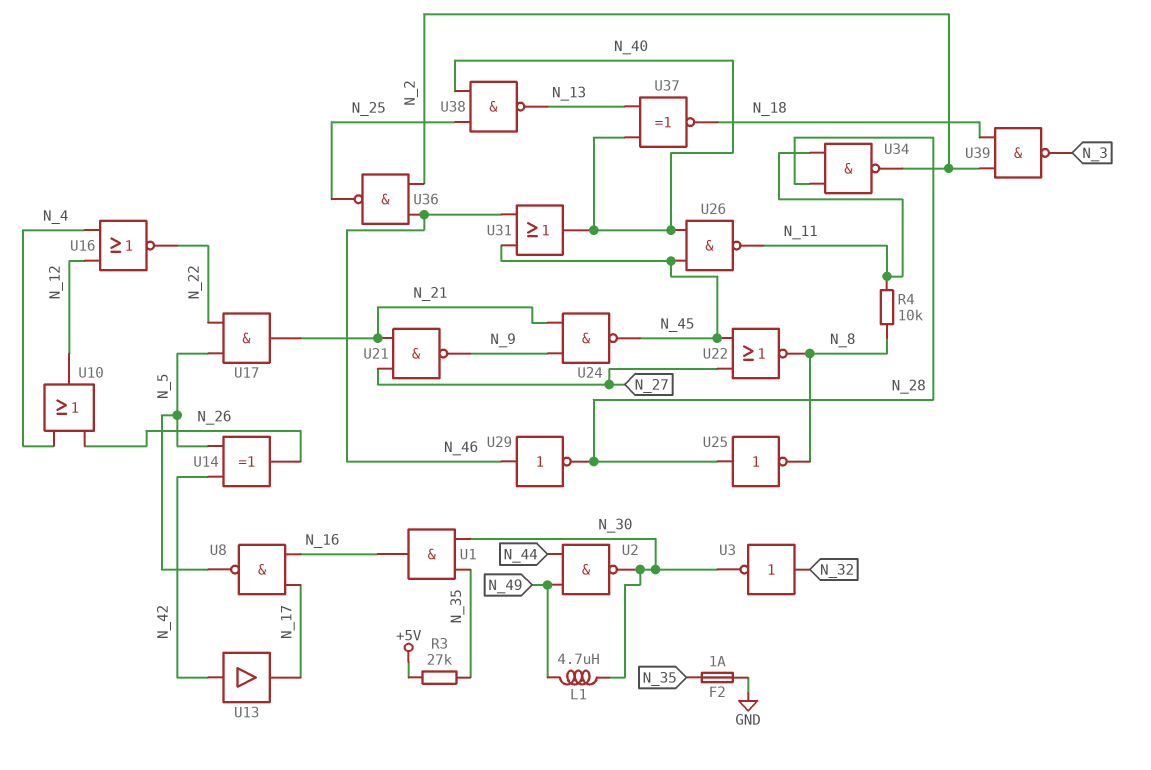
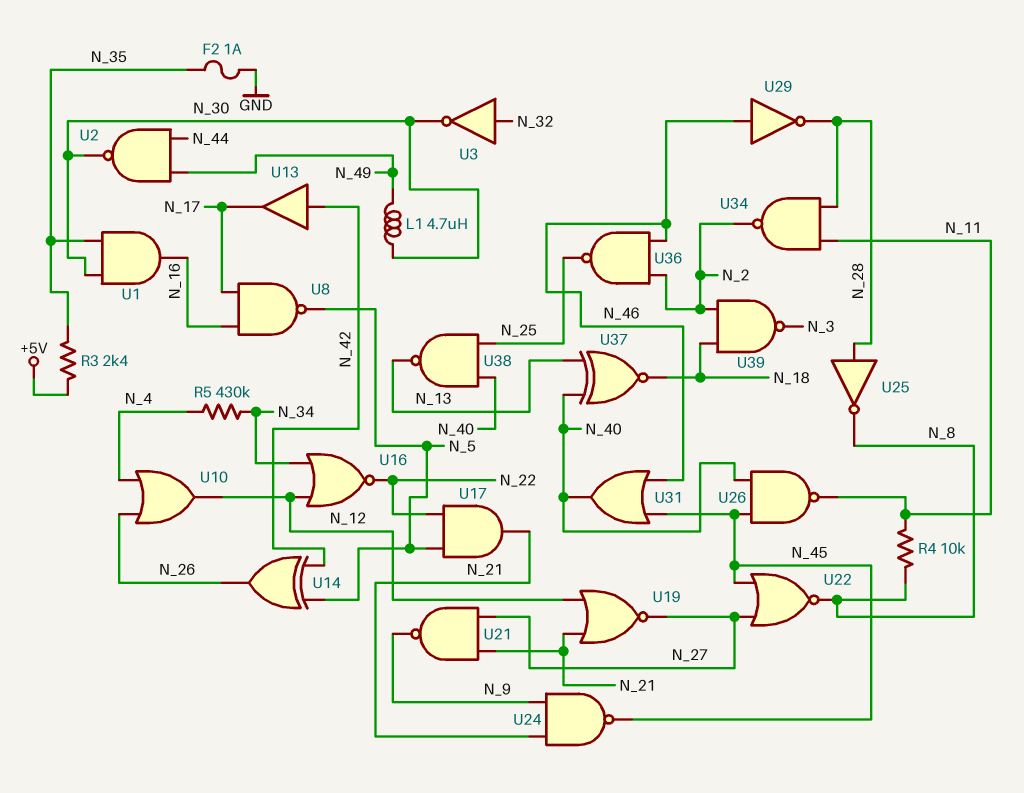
R3: 27k (+5V, N_35) -> 2.4k (+5V, N_35)
R5: none -> 430k (N_4, N_34)
U16: NOR (in N_4, in N_12, out N_22) -> NOR (in N_12, in N_34, out N_22)
U19: none -> NOR (in N_12, in N_21, out N_27)

